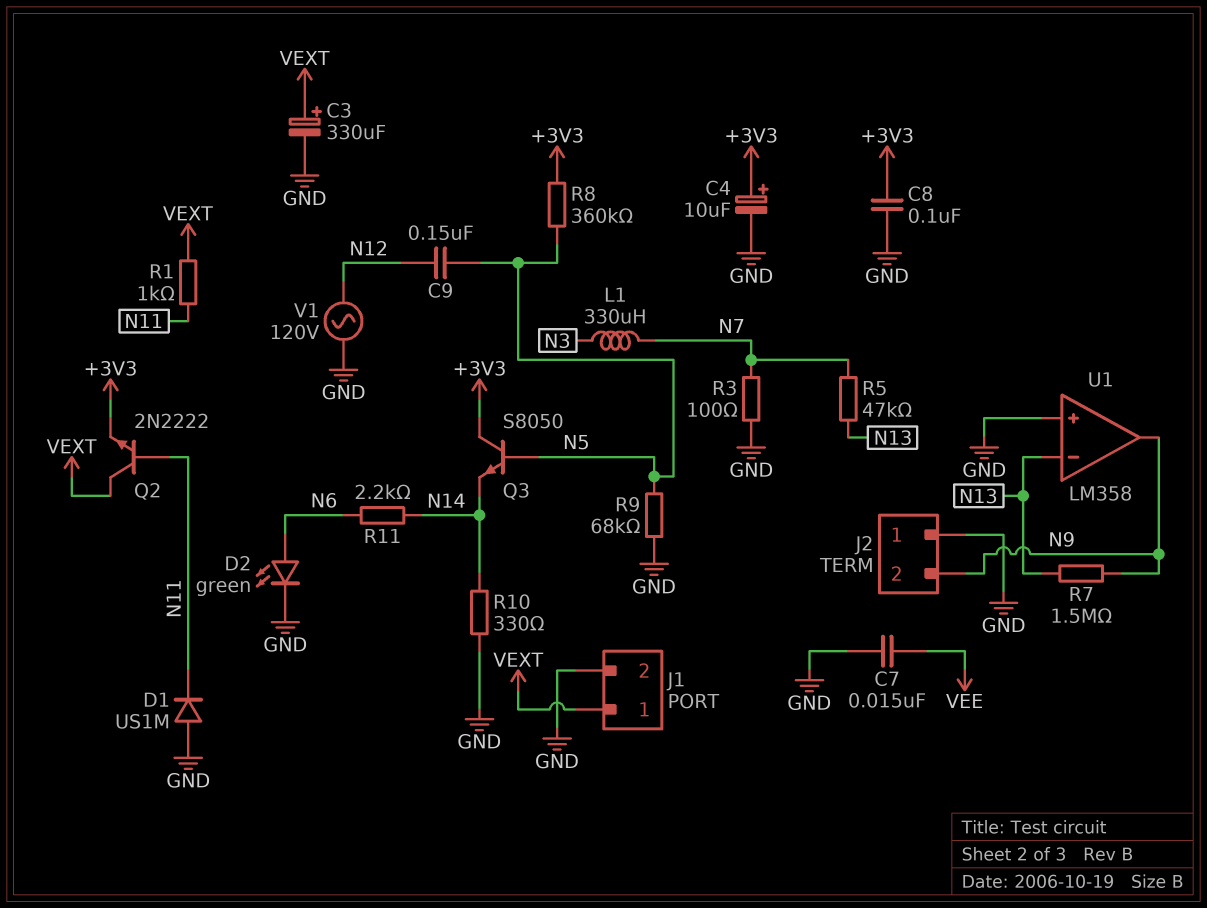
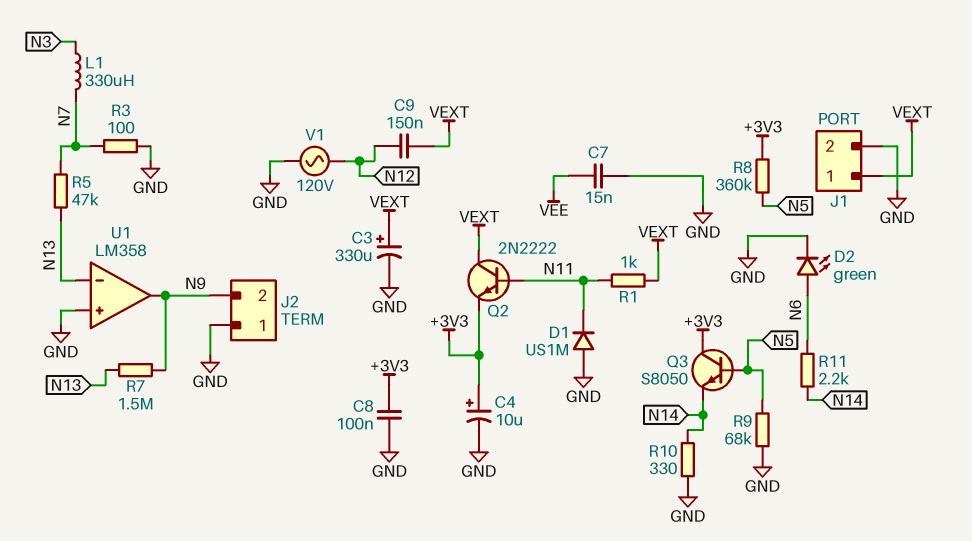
C9: 150nF (N5, N12) -> 150nF (N12, VEXT)

